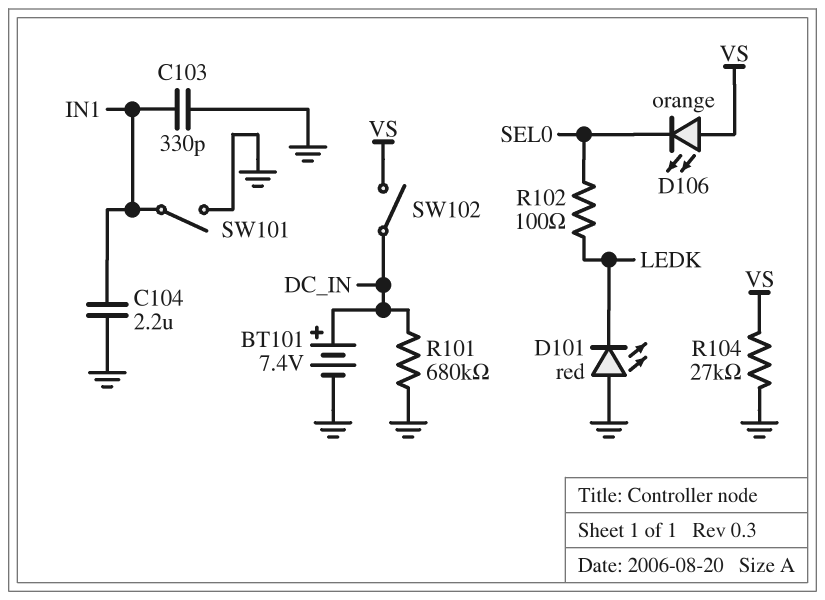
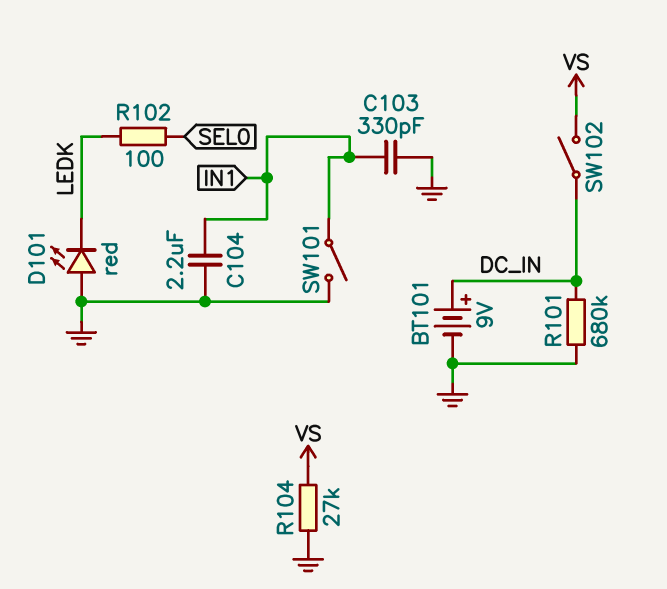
BT101: 7.4V (plus DC_IN, minus GND) -> 9V (plus DC_IN, minus GND)
D106: LED orange (A VS, K SEL0) -> none

